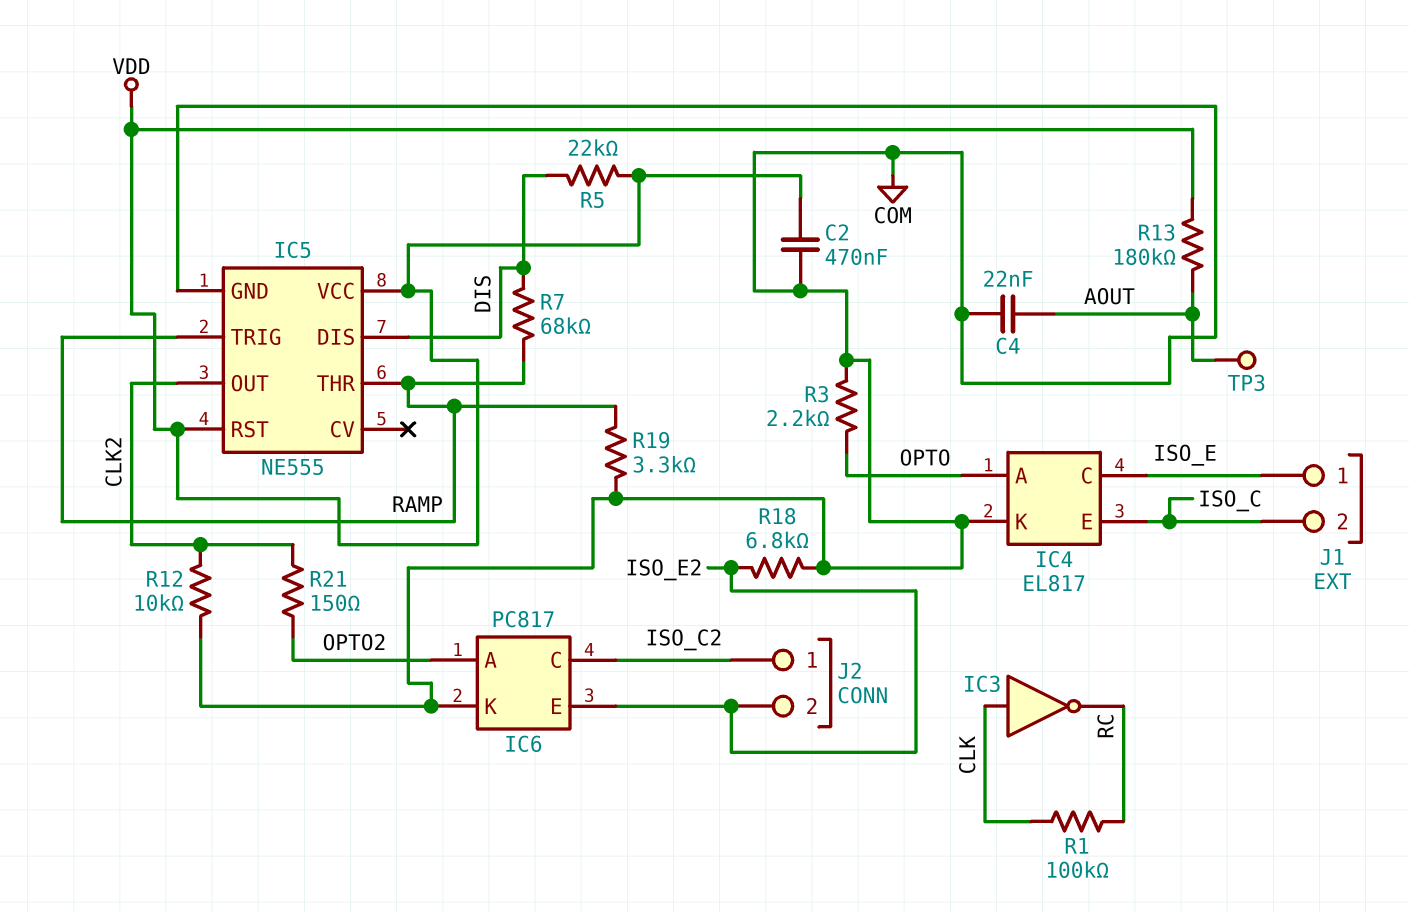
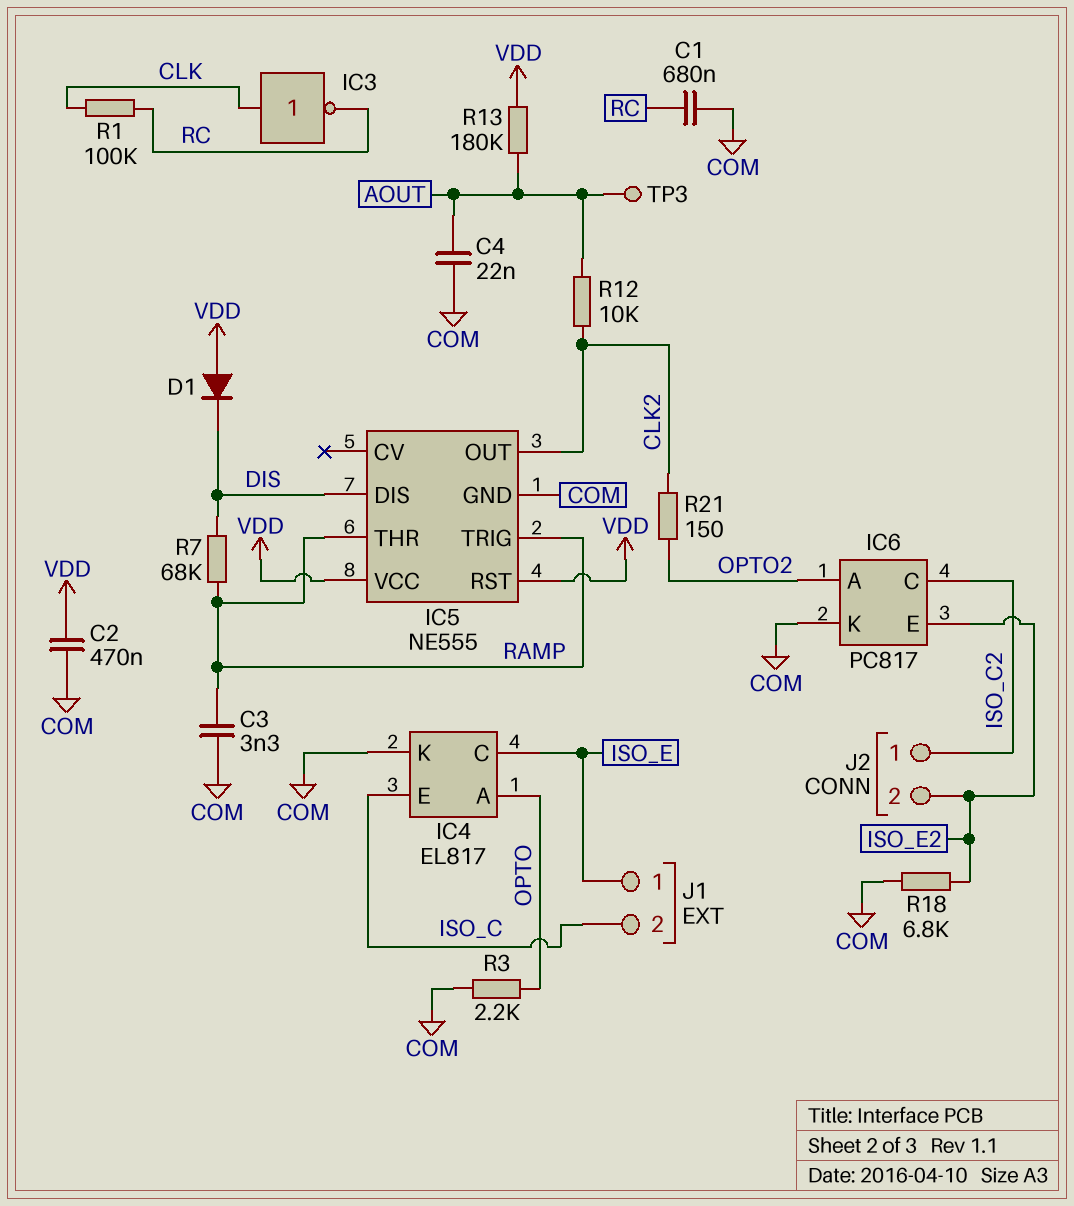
C1: none -> 680nF (COM, RC)
C3: none -> 3.3nF (COM, RAMP)
D1: none -> diode (A VDD, K DIS)
R5: 22k (DIS, VDD) -> none
R12: 10k (CLK2, COM) -> 10k (AOUT, CLK2)
R19: 3.3k (COM, RAMP) -> none

